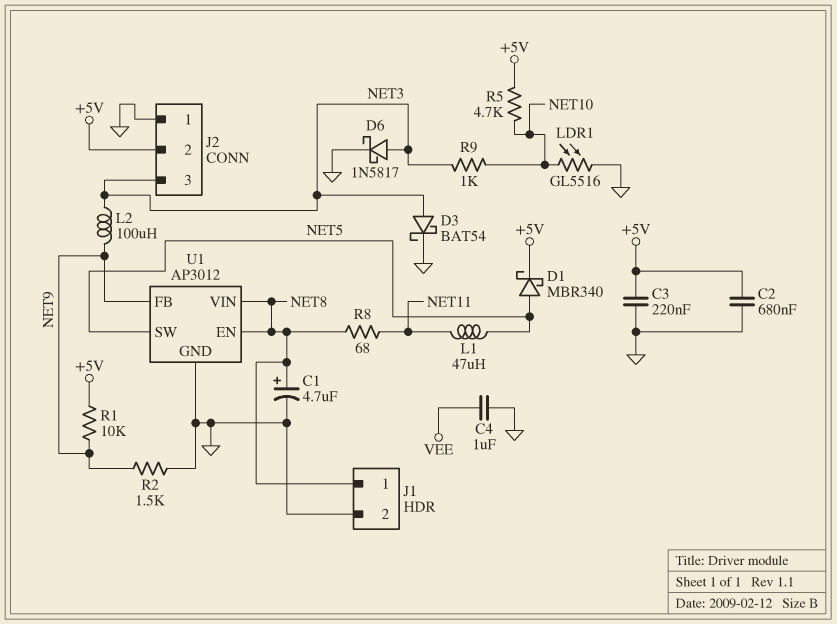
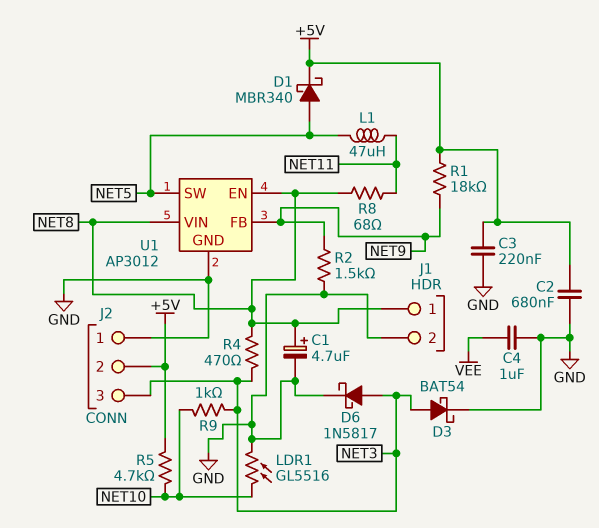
L2: 100uH (NET3, NET9) -> none
R1: 10k (+5V, NET9) -> 18k (+5V, NET9)
R4: none -> 470 (NET3, NET8)

